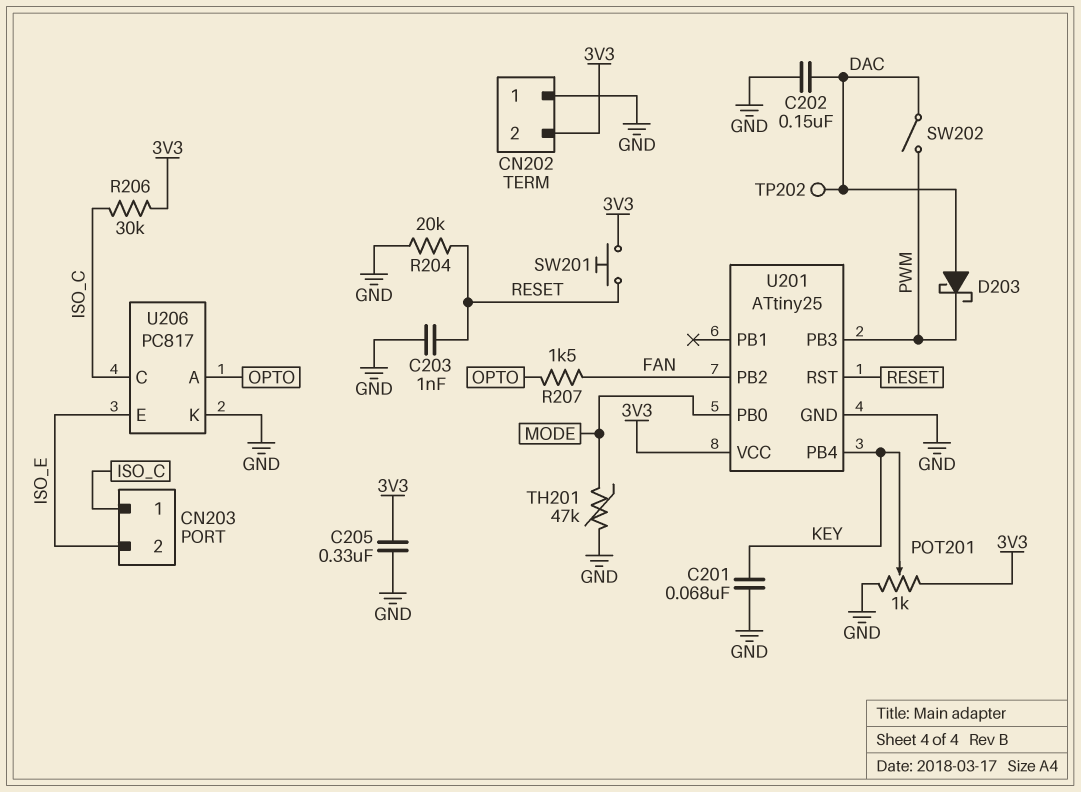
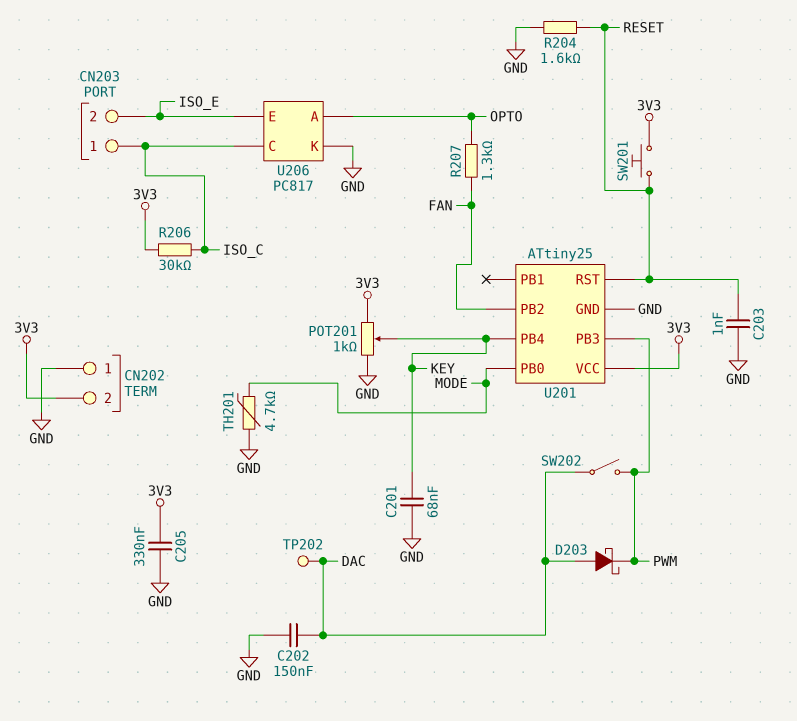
R204: 20k (GND, RESET) -> 1.6k (GND, RESET)
R207: 1.5k (FAN, OPTO) -> 1.3k (FAN, OPTO)
TH201: 47k (GND, MODE) -> 4.7k (GND, MODE)

